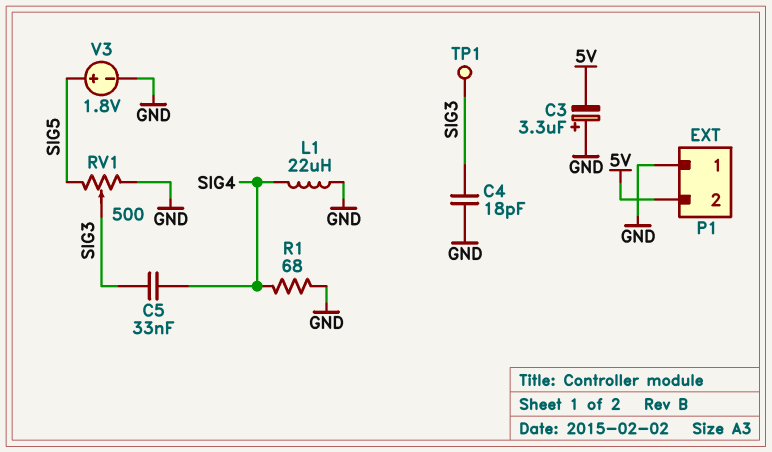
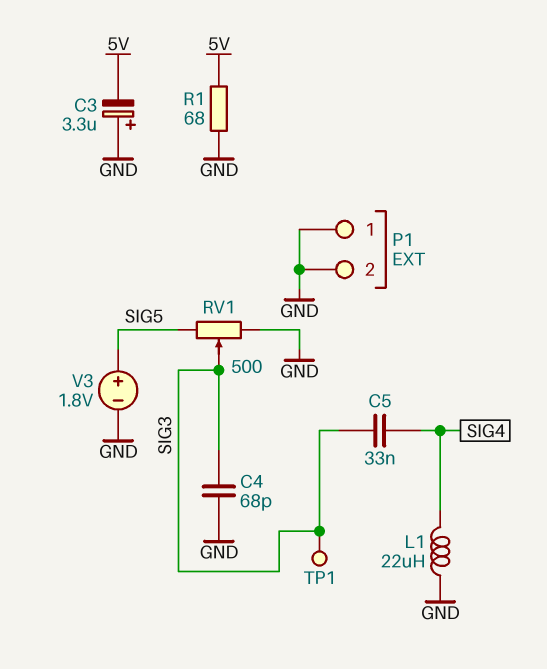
C4: 18pF (GND, SIG3) -> 68pF (GND, SIG3)
P1 pin 2: 5V -> GND
R1: 68 (GND, SIG4) -> 68 (5V, GND)

